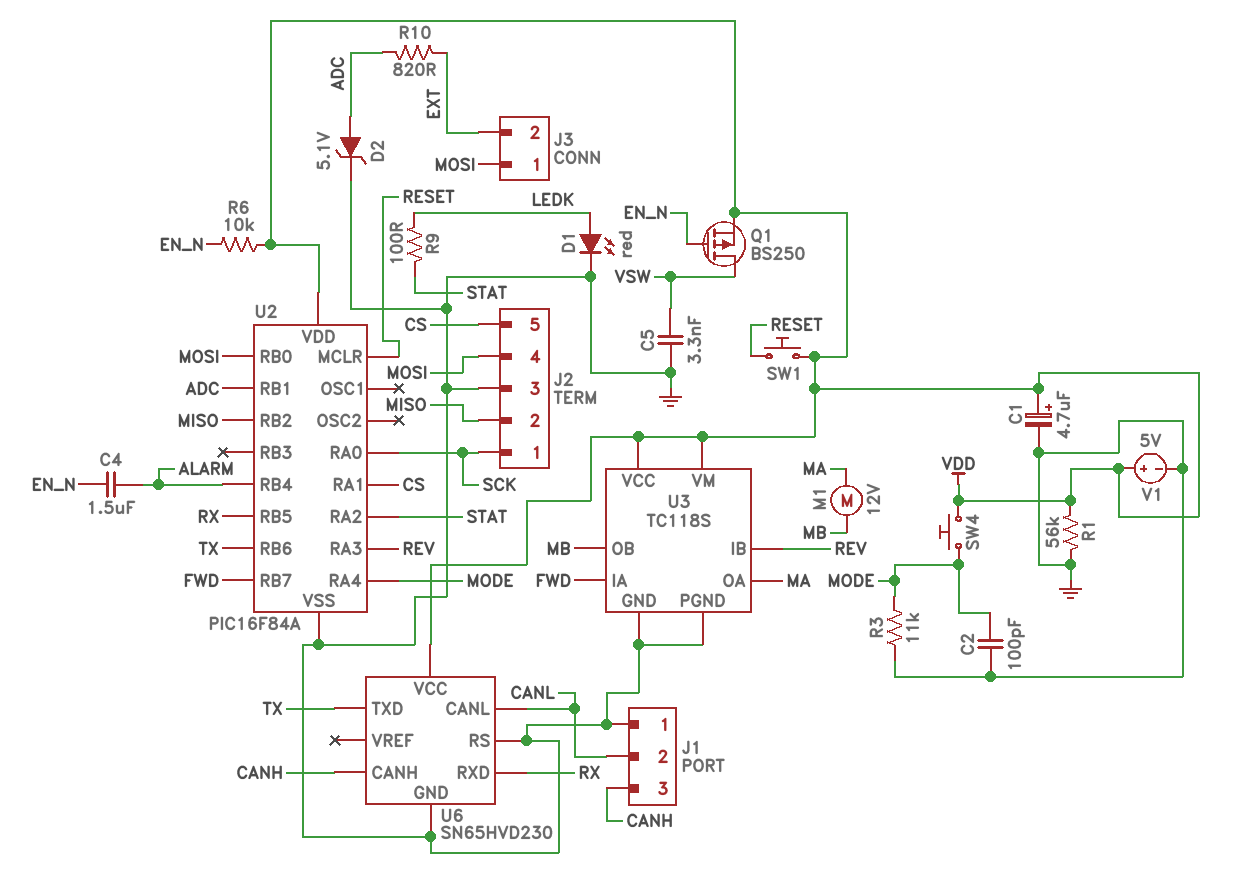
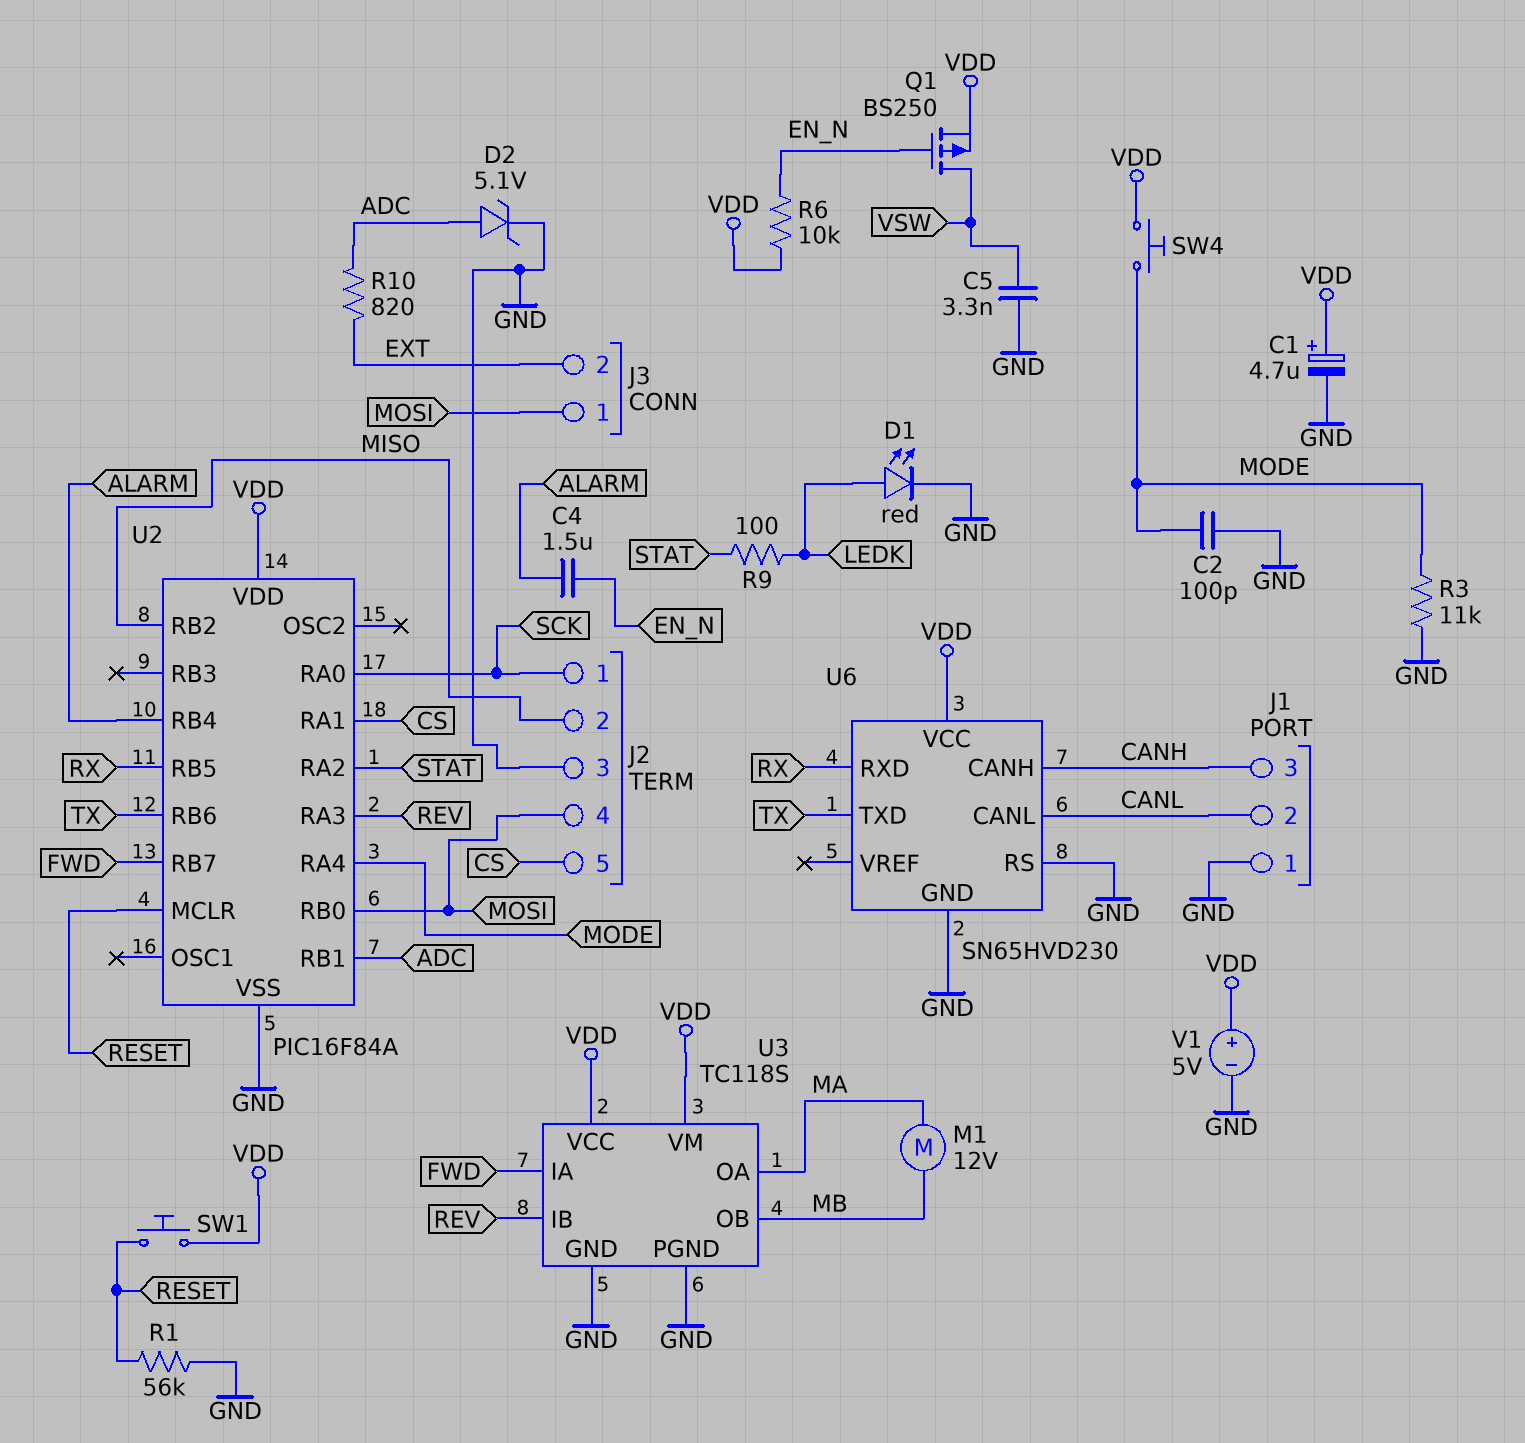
R1: 56k (GND, VDD) -> 56k (GND, RESET)

